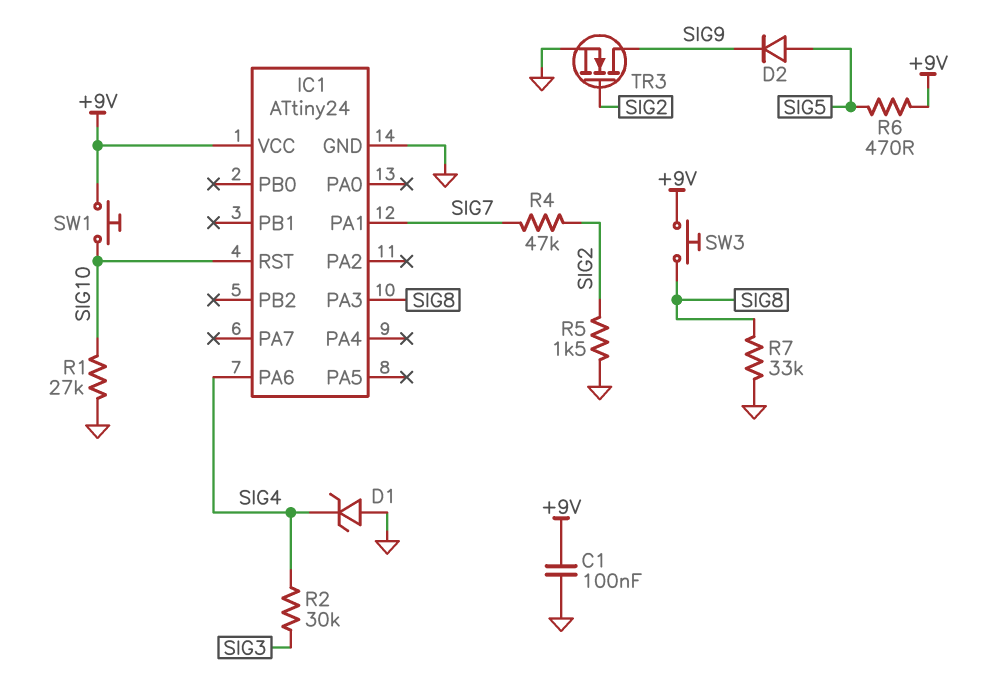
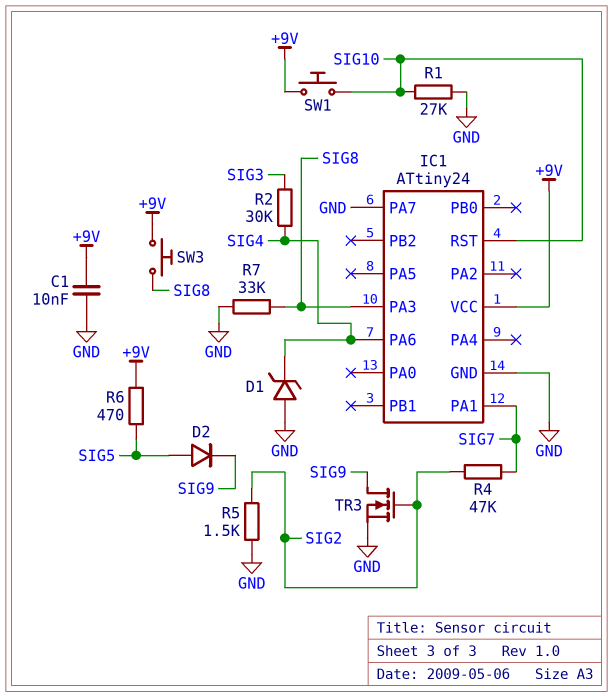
C1: 100nF (+9V, GND) -> 10nF (+9V, GND)
IC1 pin PA7: none -> GND

